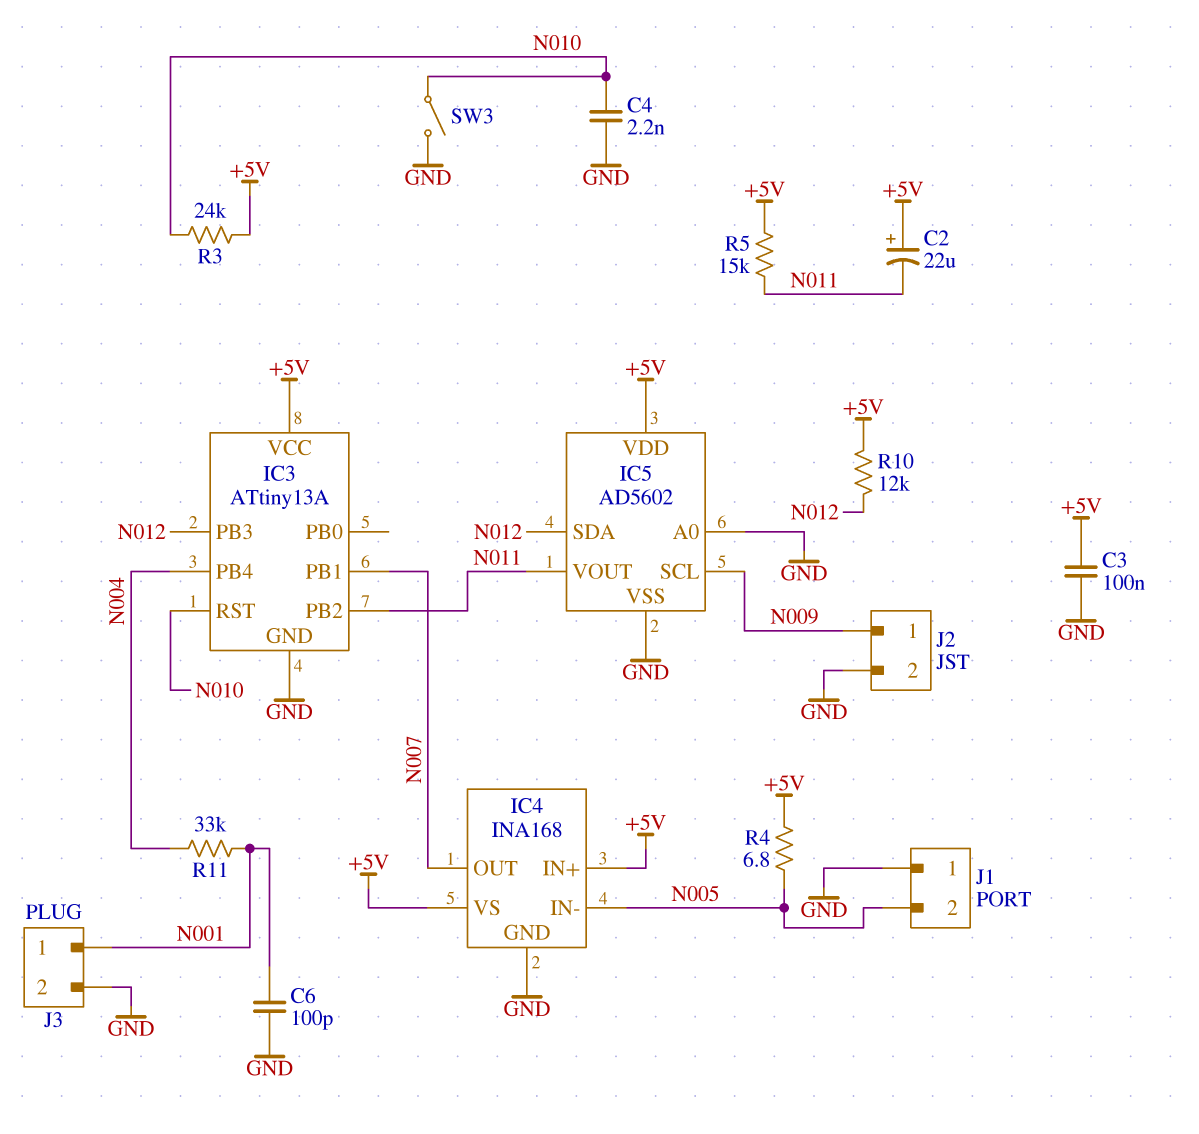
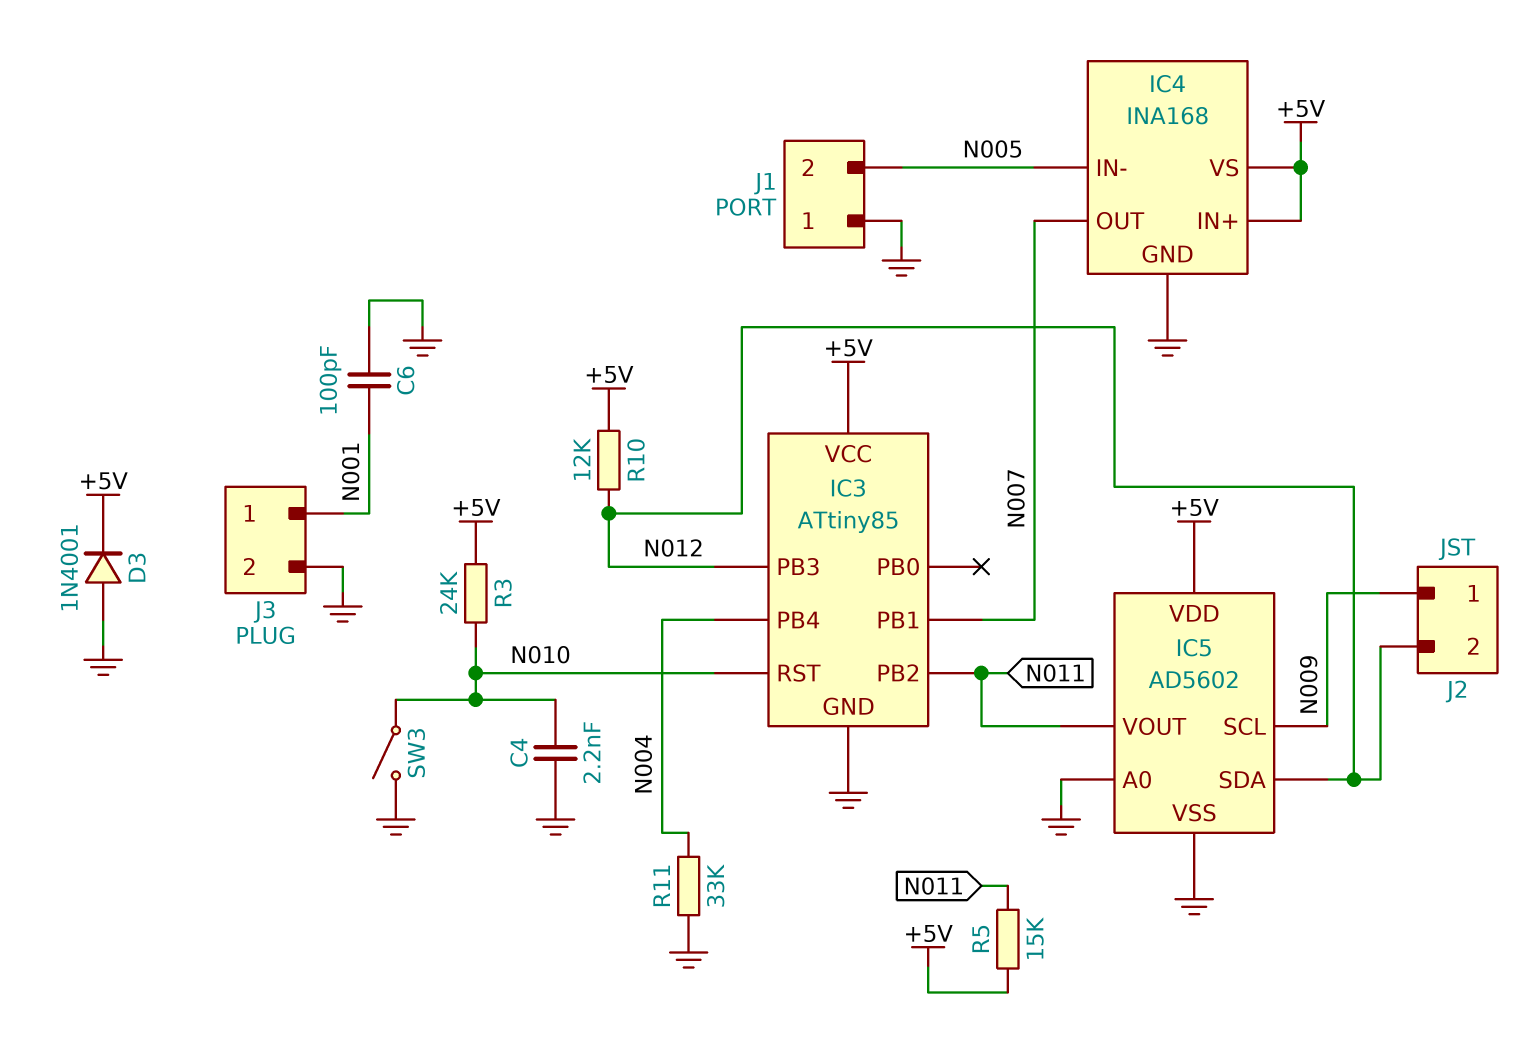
C2: 22uF (plus +5V, minus N011) -> none
C3: 100nF (+5V, GND) -> none
D3: none -> diode 1N4001 (A GND, K +5V)
IC3: ATtiny13A -> ATtiny85
J2 pin 2: GND -> N012
R4: 6.8 (+5V, N005) -> none
R11: 33k (N001, N004) -> 33k (GND, N004)

